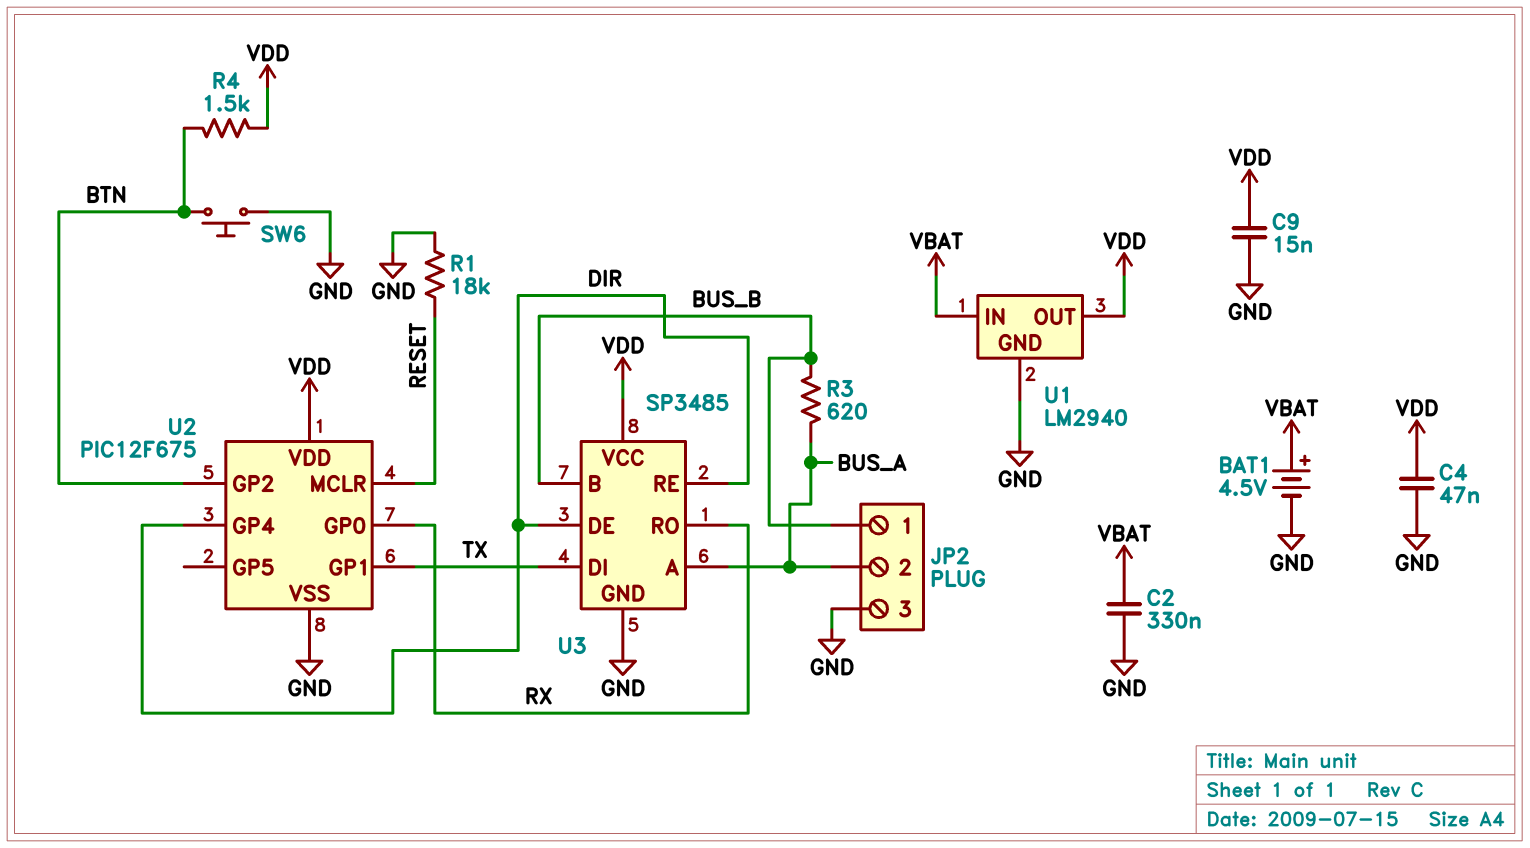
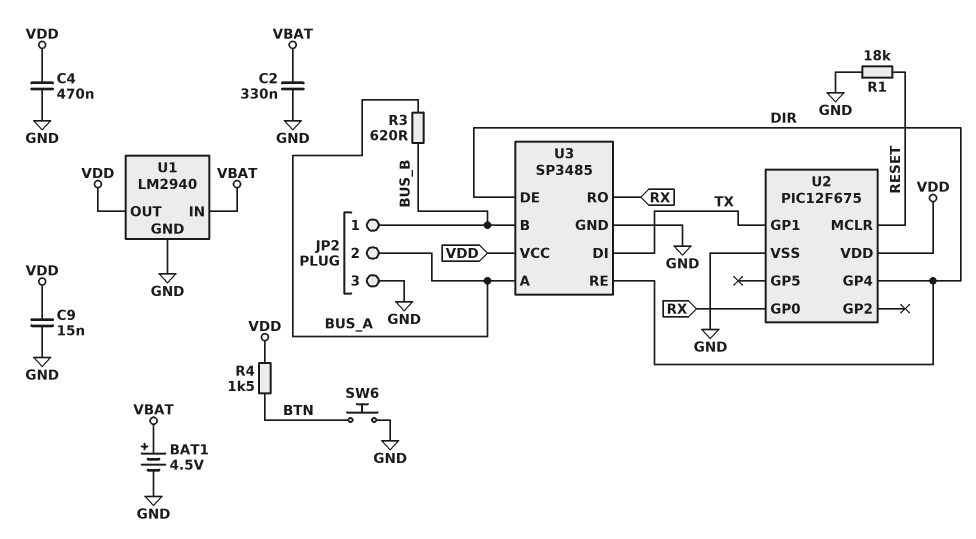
C4: 47nF (GND, VDD) -> 470nF (GND, VDD)
U2 pin GP2: BTN -> none

